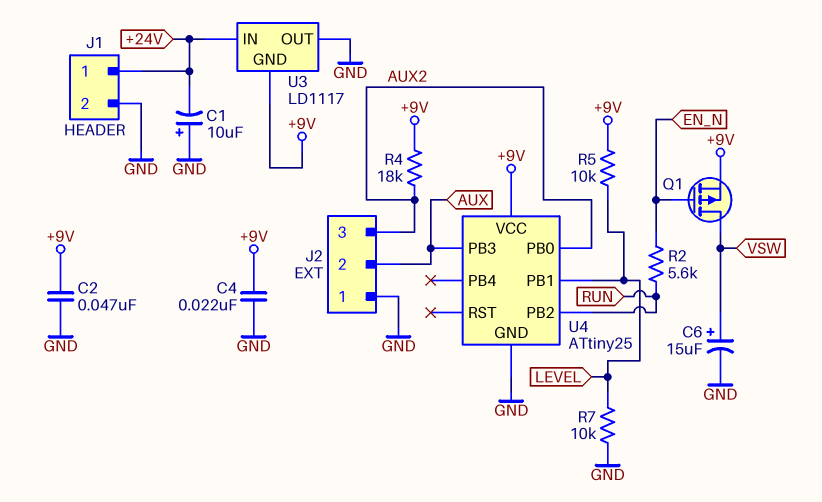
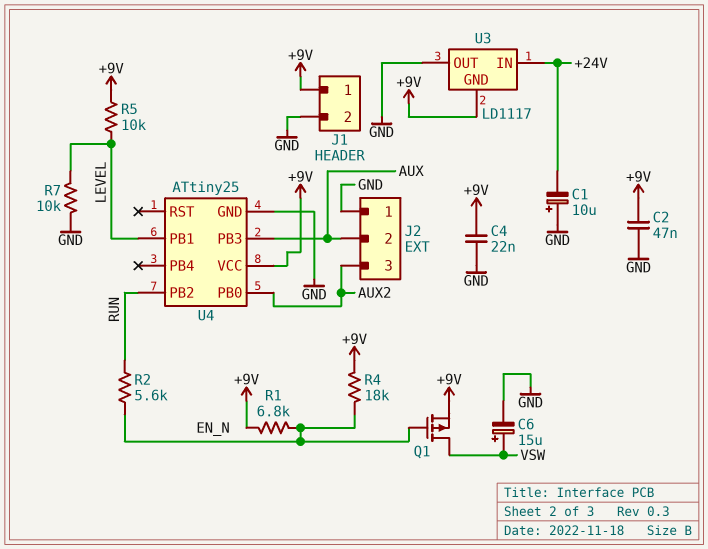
J1 pin 1: +24V -> +9V
R1: none -> 6.8k (+9V, EN_N)
R4: 18k (+9V, AUX2) -> 18k (+9V, EN_N)

